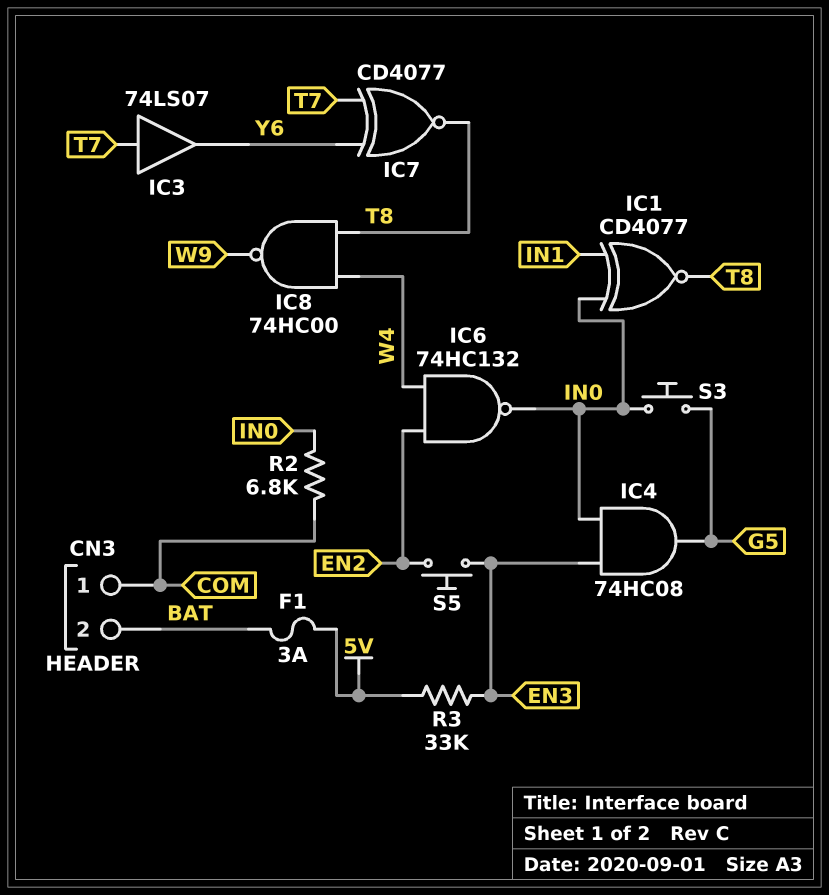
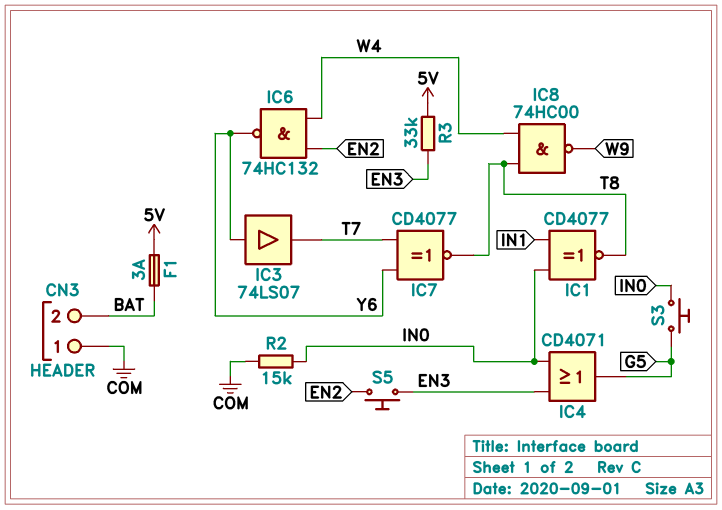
IC3: buffer 74LS07 (in T7, out Y6) -> buffer 74LS07 (in Y6, out T7)
IC4: AND 74HC08 (in EN3, in IN0, out G5) -> OR CD4071 (in EN3, in IN0, out G5)
IC6: NAND 74HC132 (in EN2, in W4, out IN0) -> NAND 74HC132 (in EN2, in W4, out Y6)
R2: 6.8k (COM, IN0) -> 15k (COM, IN0)

